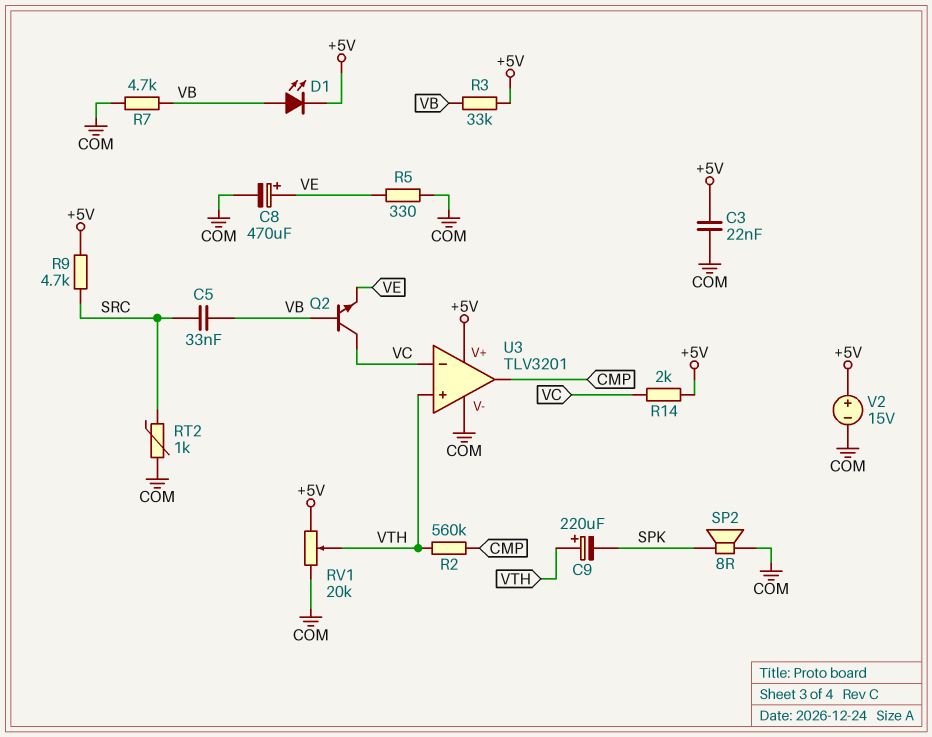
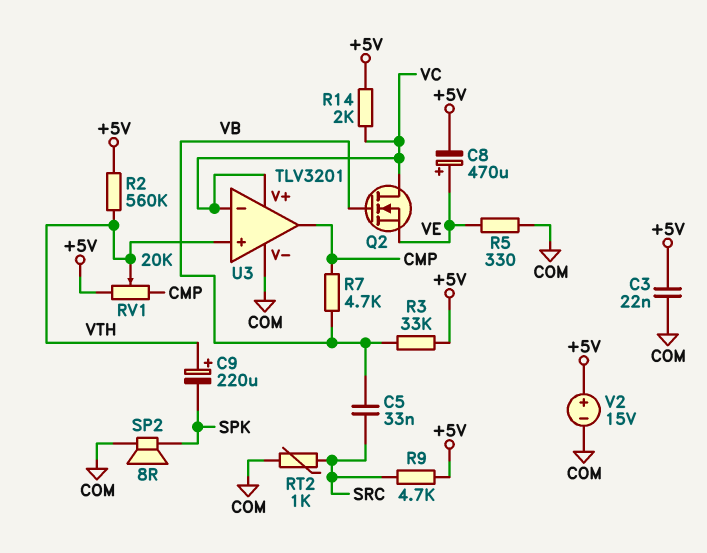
C8: 470uF (plus VE, minus COM) -> 470uF (plus VE, minus +5V)
D1: LED (A VB, K +5V) -> none
Q2: NPN (B VB, C VC, E VE) -> NMOS (G VB, D VC, S VE)
R2: 560k (CMP, VTH) -> 560k (+5V, VTH)
R7: 4.7k (COM, VB) -> 4.7k (CMP, VB)
RV1: 20k (+5V, COM, wiper VTH) -> 20k (+5V, CMP, wiper VTH)
U3 pin V+: +5V -> VC

